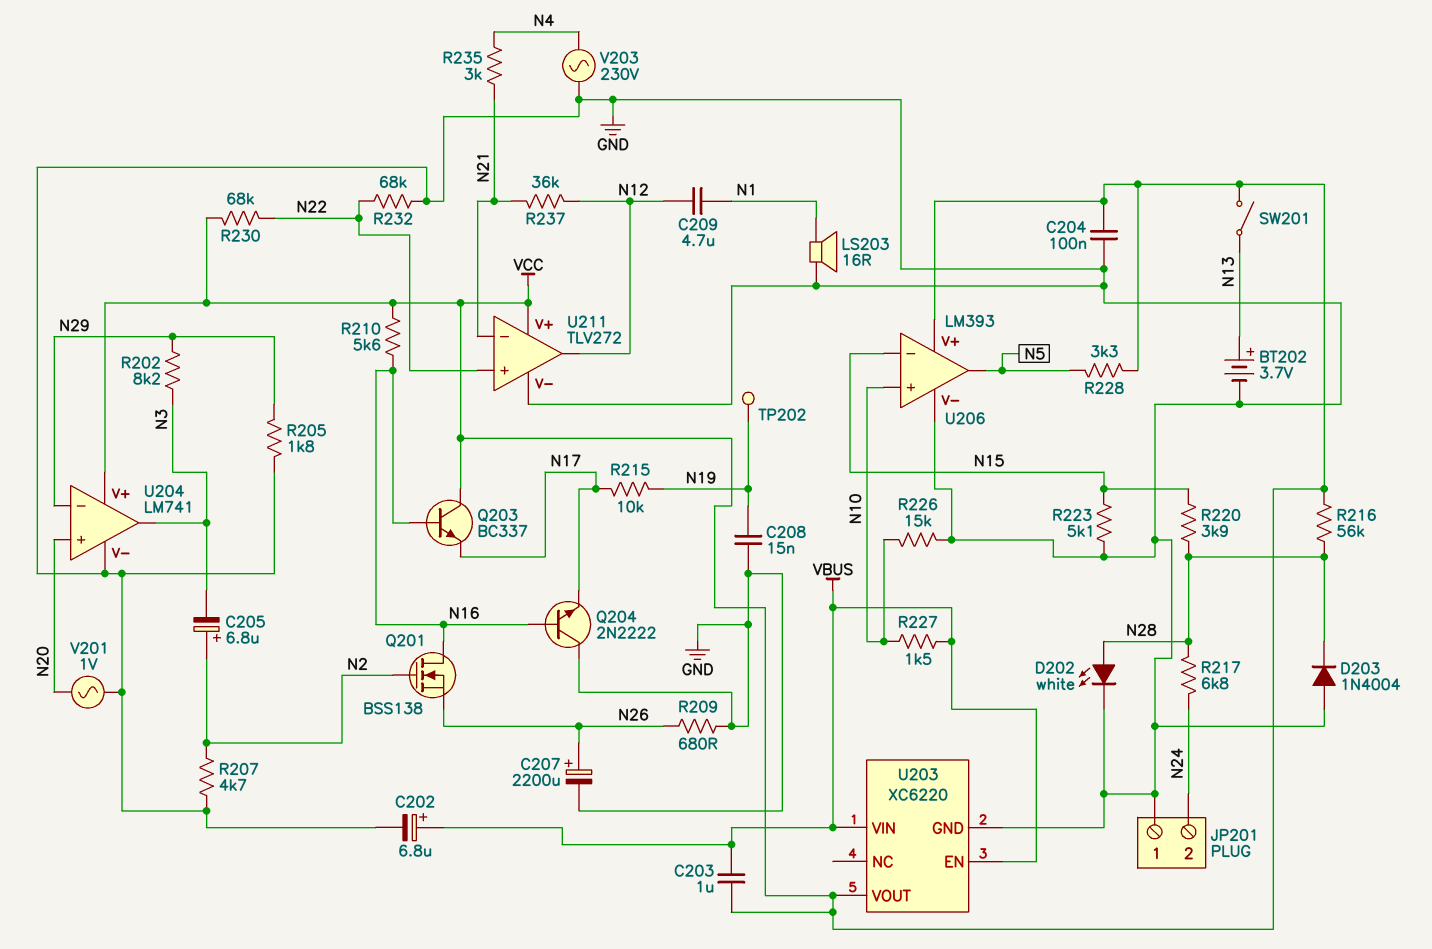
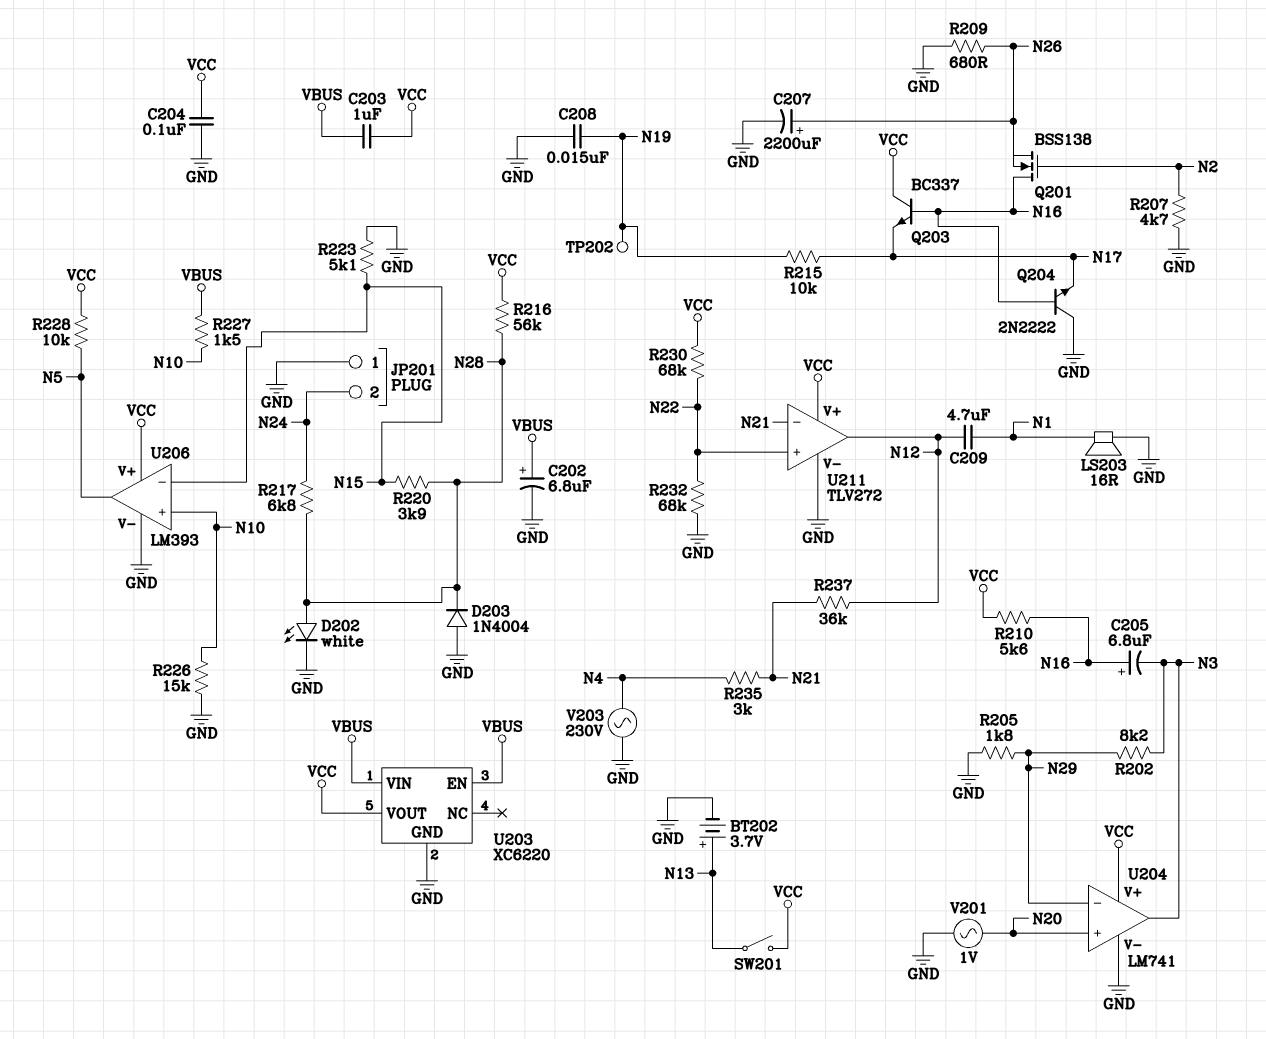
C205: 6.8uF (plus N2, minus N3) -> 6.8uF (plus N16, minus N3)
R228: 3.3k (N5, VCC) -> 10k (N5, VCC)

